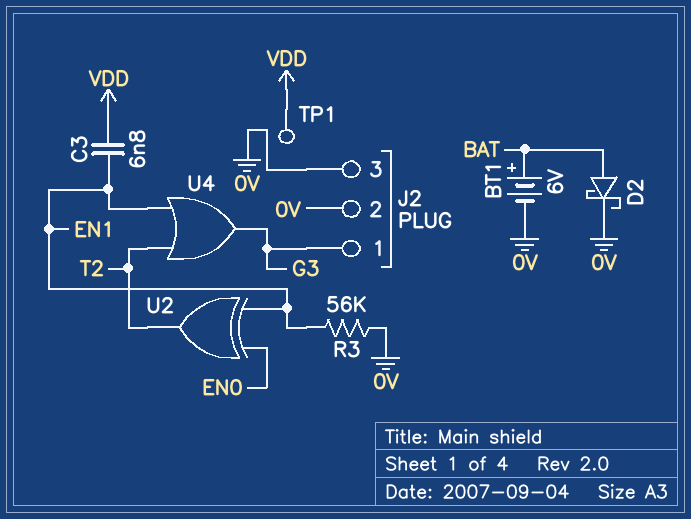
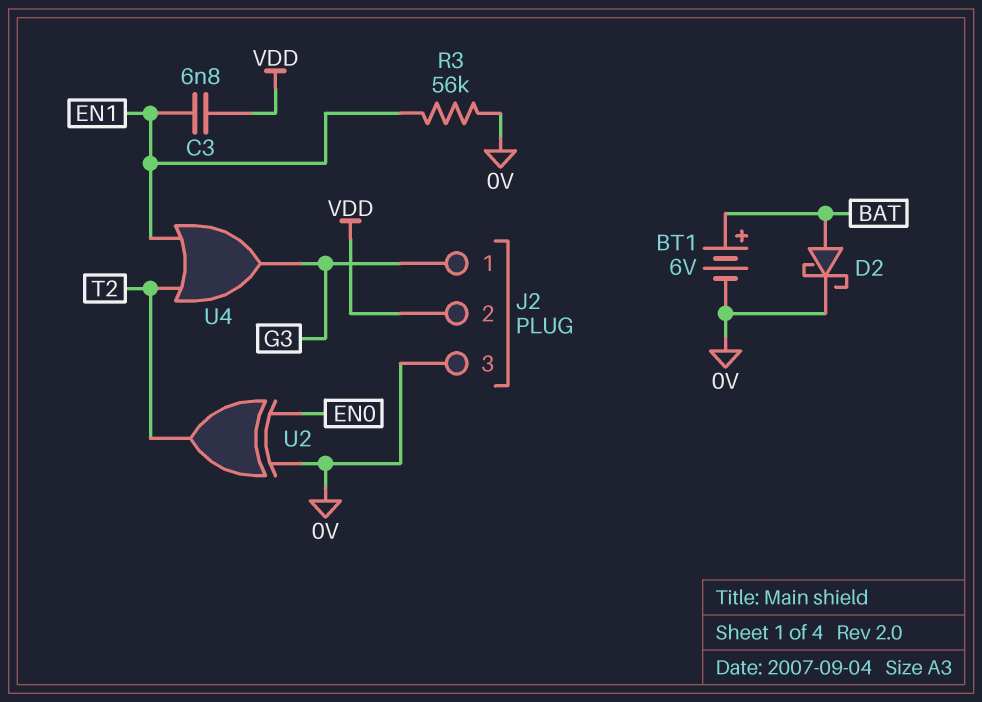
J2 pin 2: 0V -> VDD
TP1: test point (VDD) -> none
U2: XOR (in EN0, in EN1, out T2) -> XOR (in 0V, in EN0, out T2)

